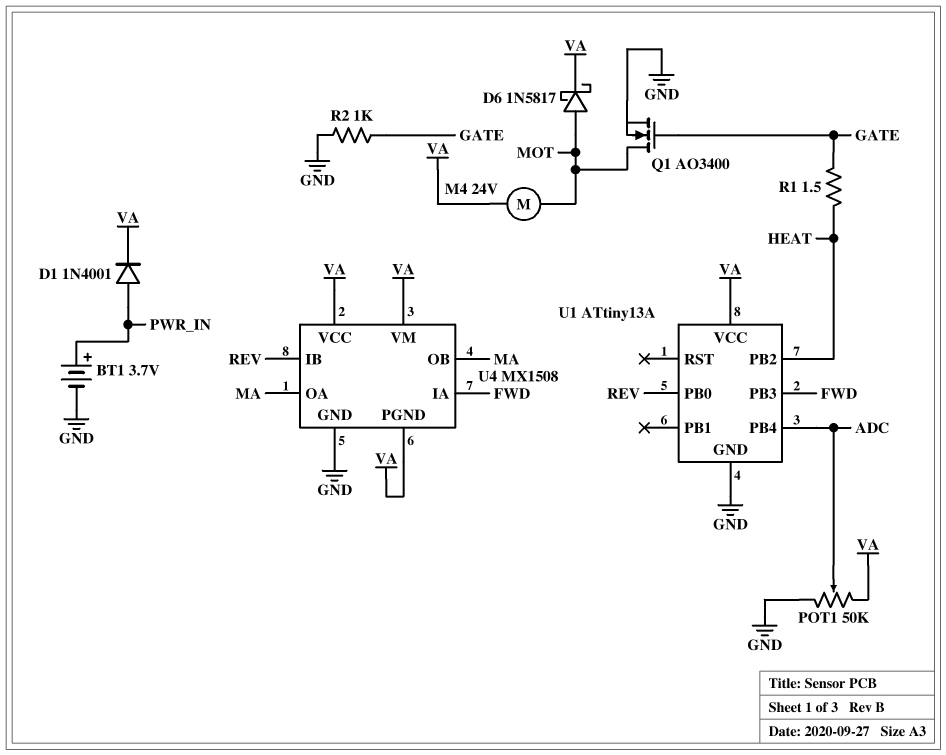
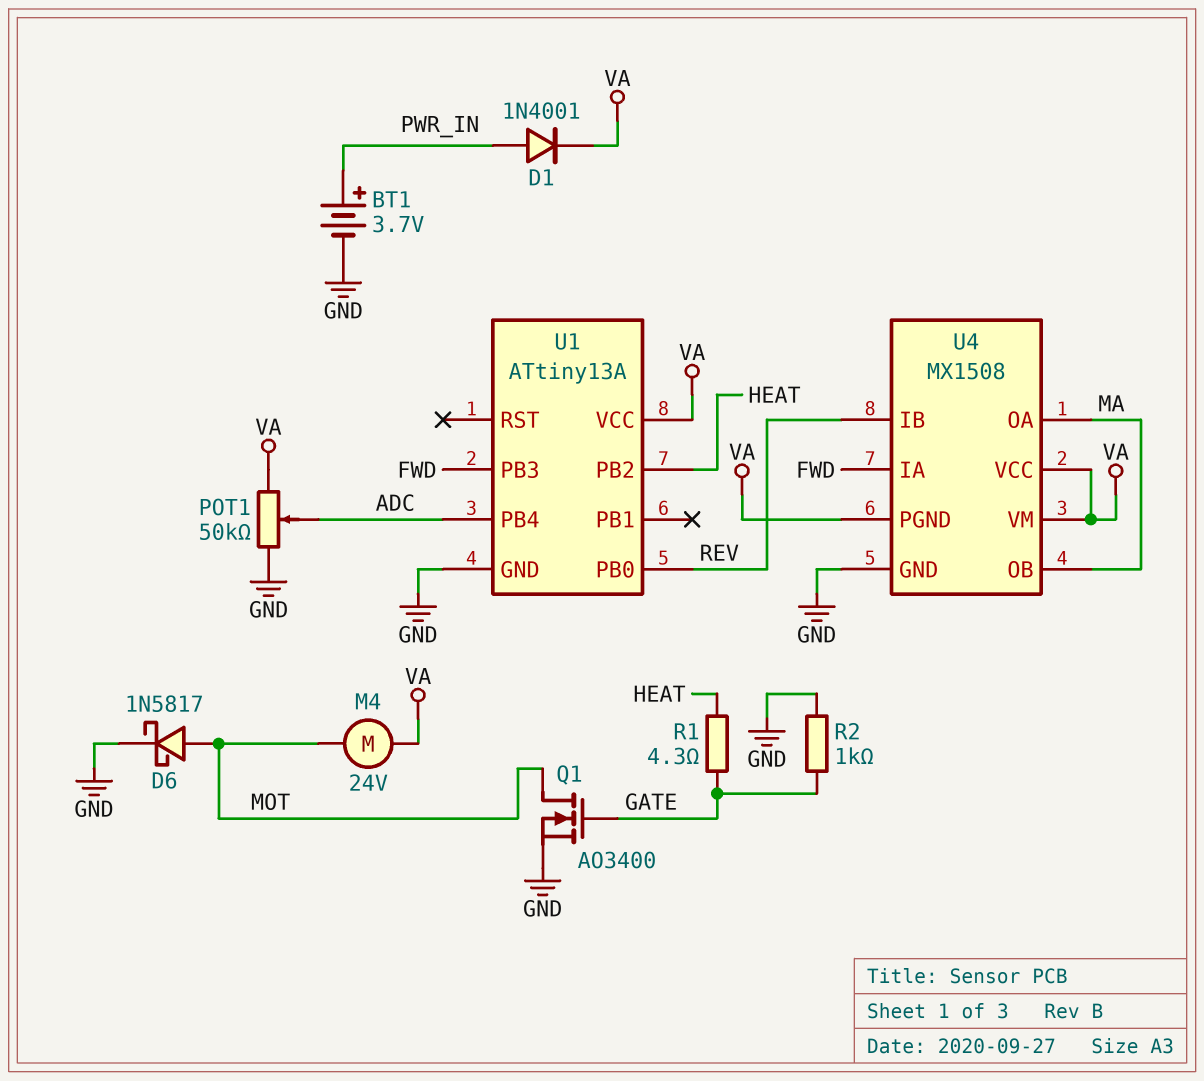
D6: schottky 1N5817 (A MOT, K VA) -> schottky 1N5817 (A MOT, K GND)
R1: 1.5 (GATE, HEAT) -> 4.3 (GATE, HEAT)

